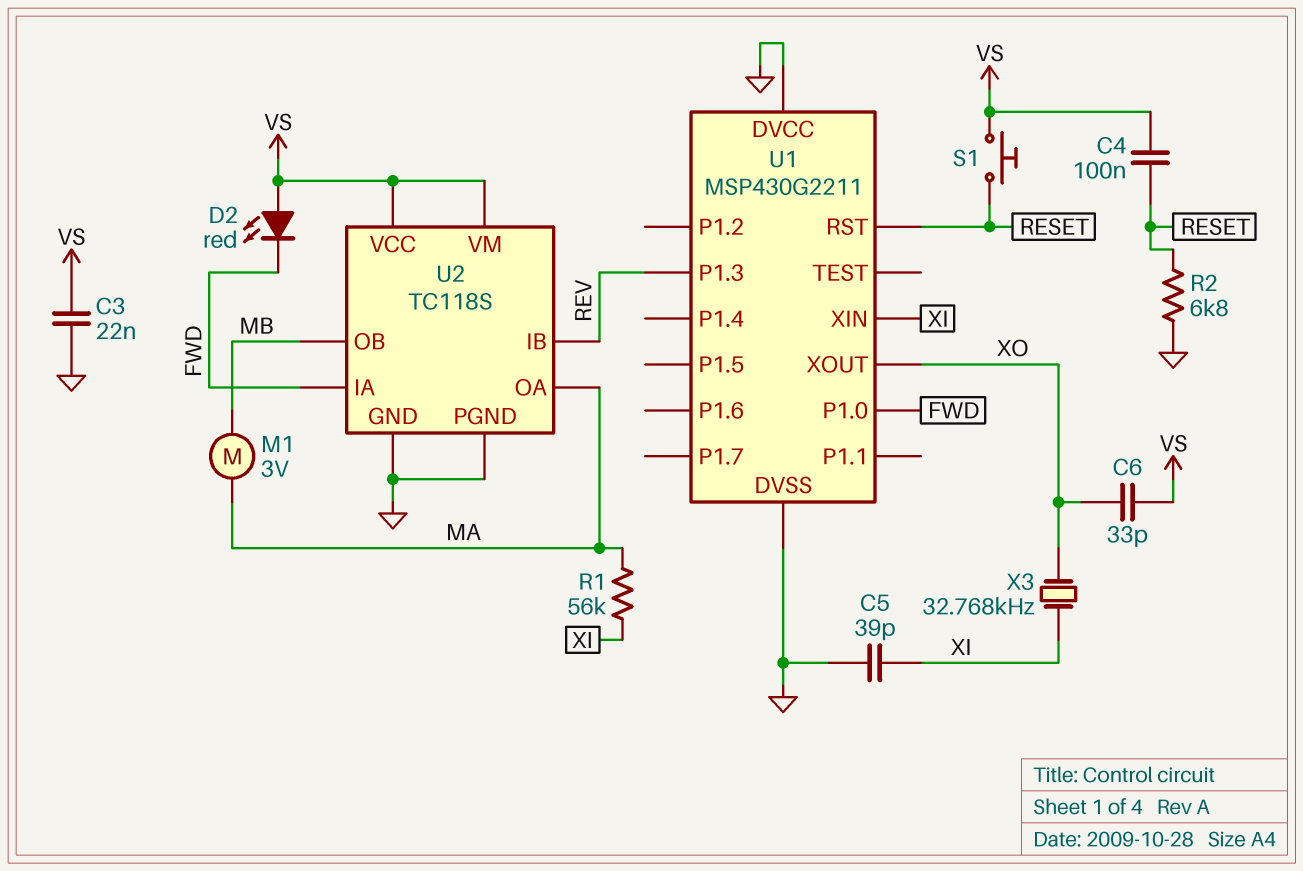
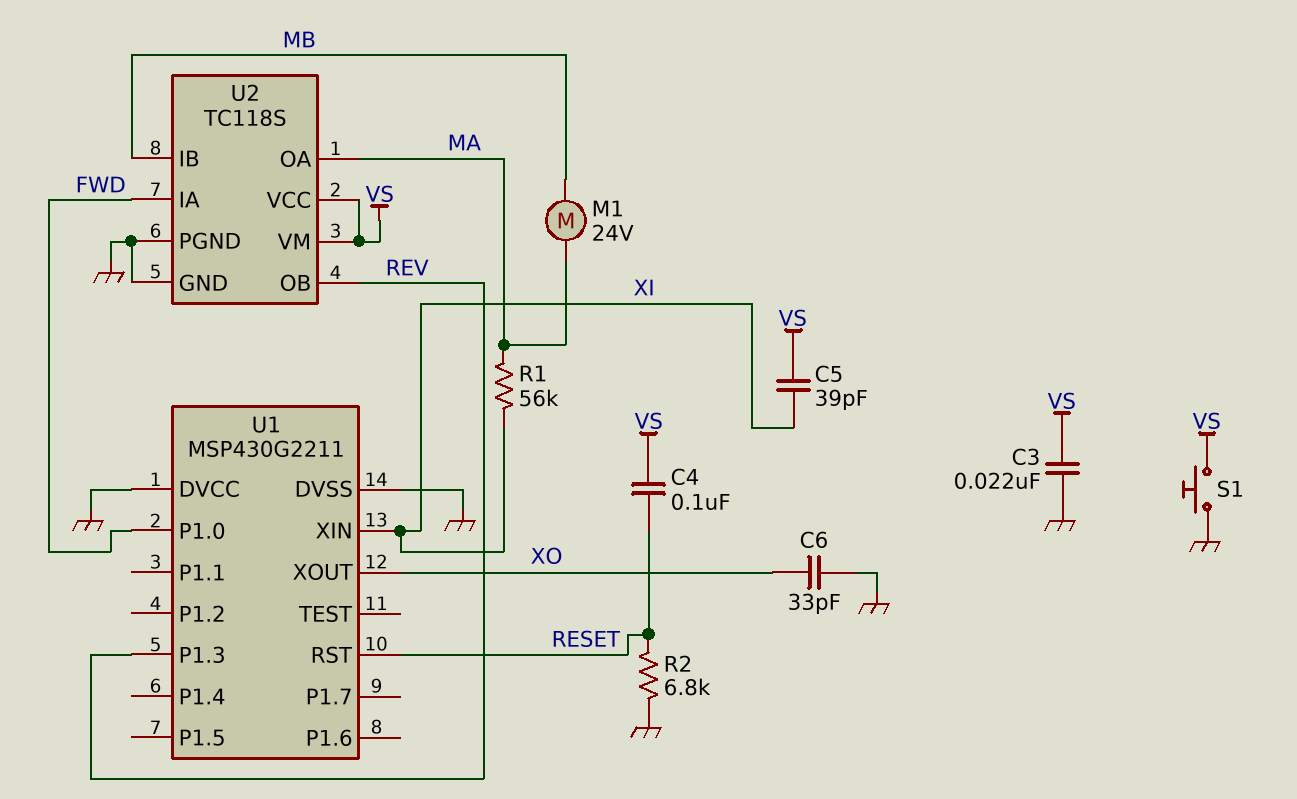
C5: 39pF (GND, XI) -> 39pF (VS, XI)
C6: 33pF (VS, XO) -> 33pF (GND, XO)
D2: LED red (A VS, K FWD) -> none
M1: motor 3V (MA, MB) -> motor 24V (MA, MB)
S1: button (RESET, VS) -> button (GND, VS)
U2 pin IB: REV -> MB
U2 pin OB: MB -> REV
X3: 32.768kHz (XI, XO) -> none

